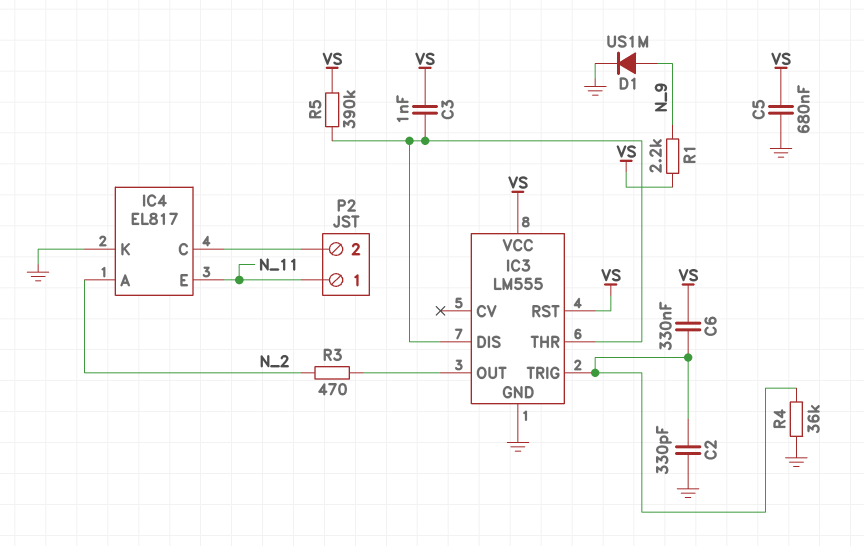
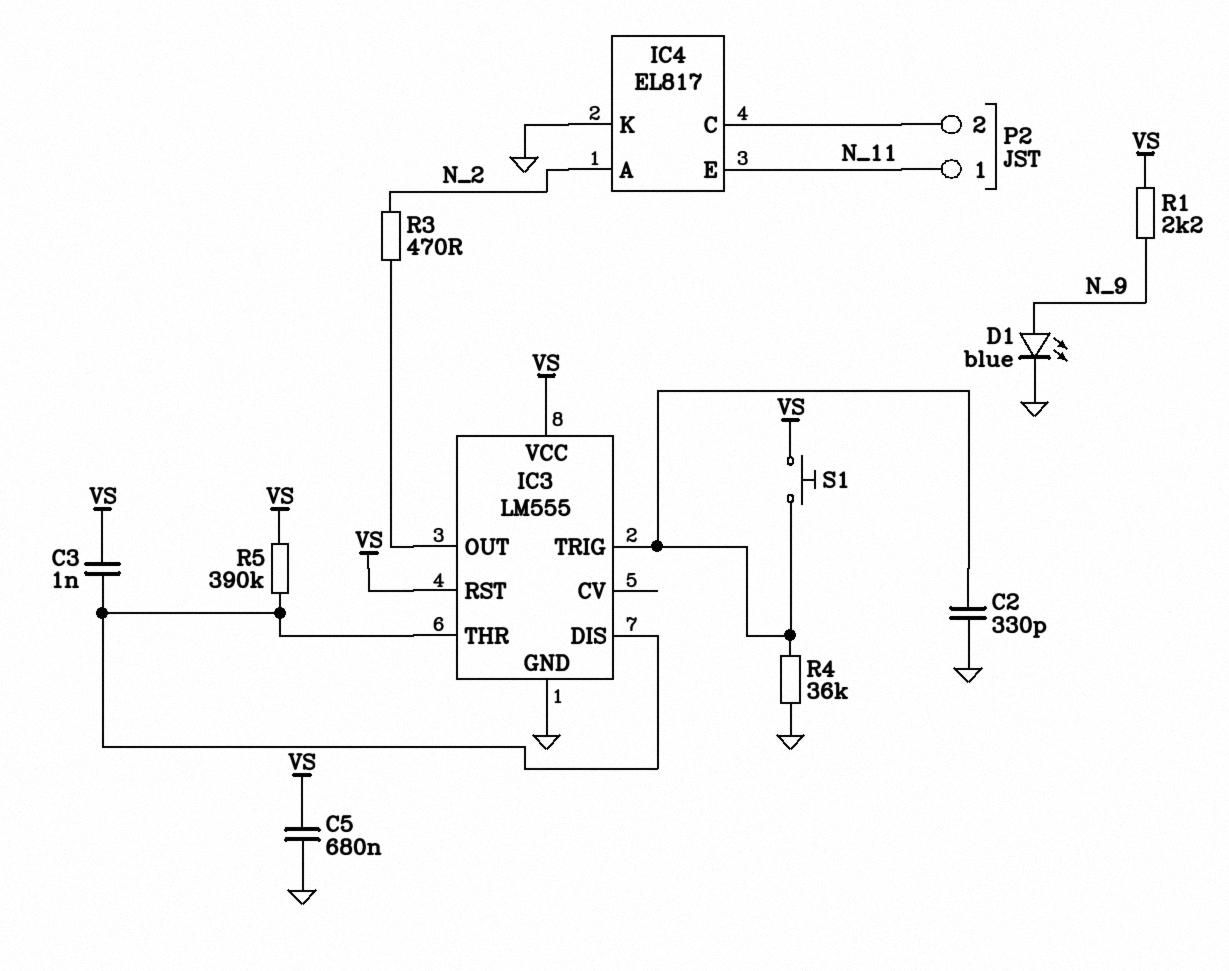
C6: 330nF (IC3/TRIG, VS) -> none
D1: diode US1M (A N_9, K GND) -> LED blue (A N_9, K GND)
S1: none -> button (IC3/TRIG, VS)

